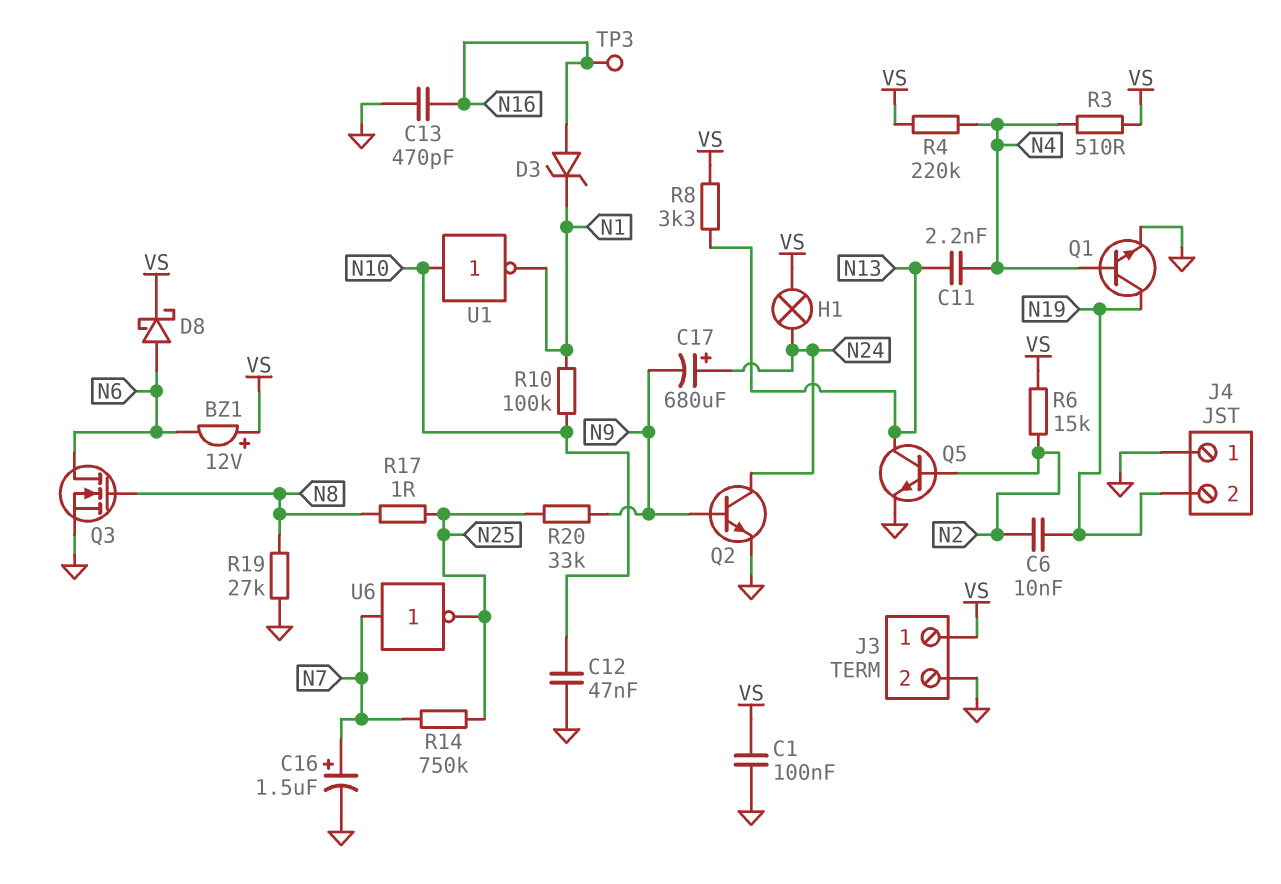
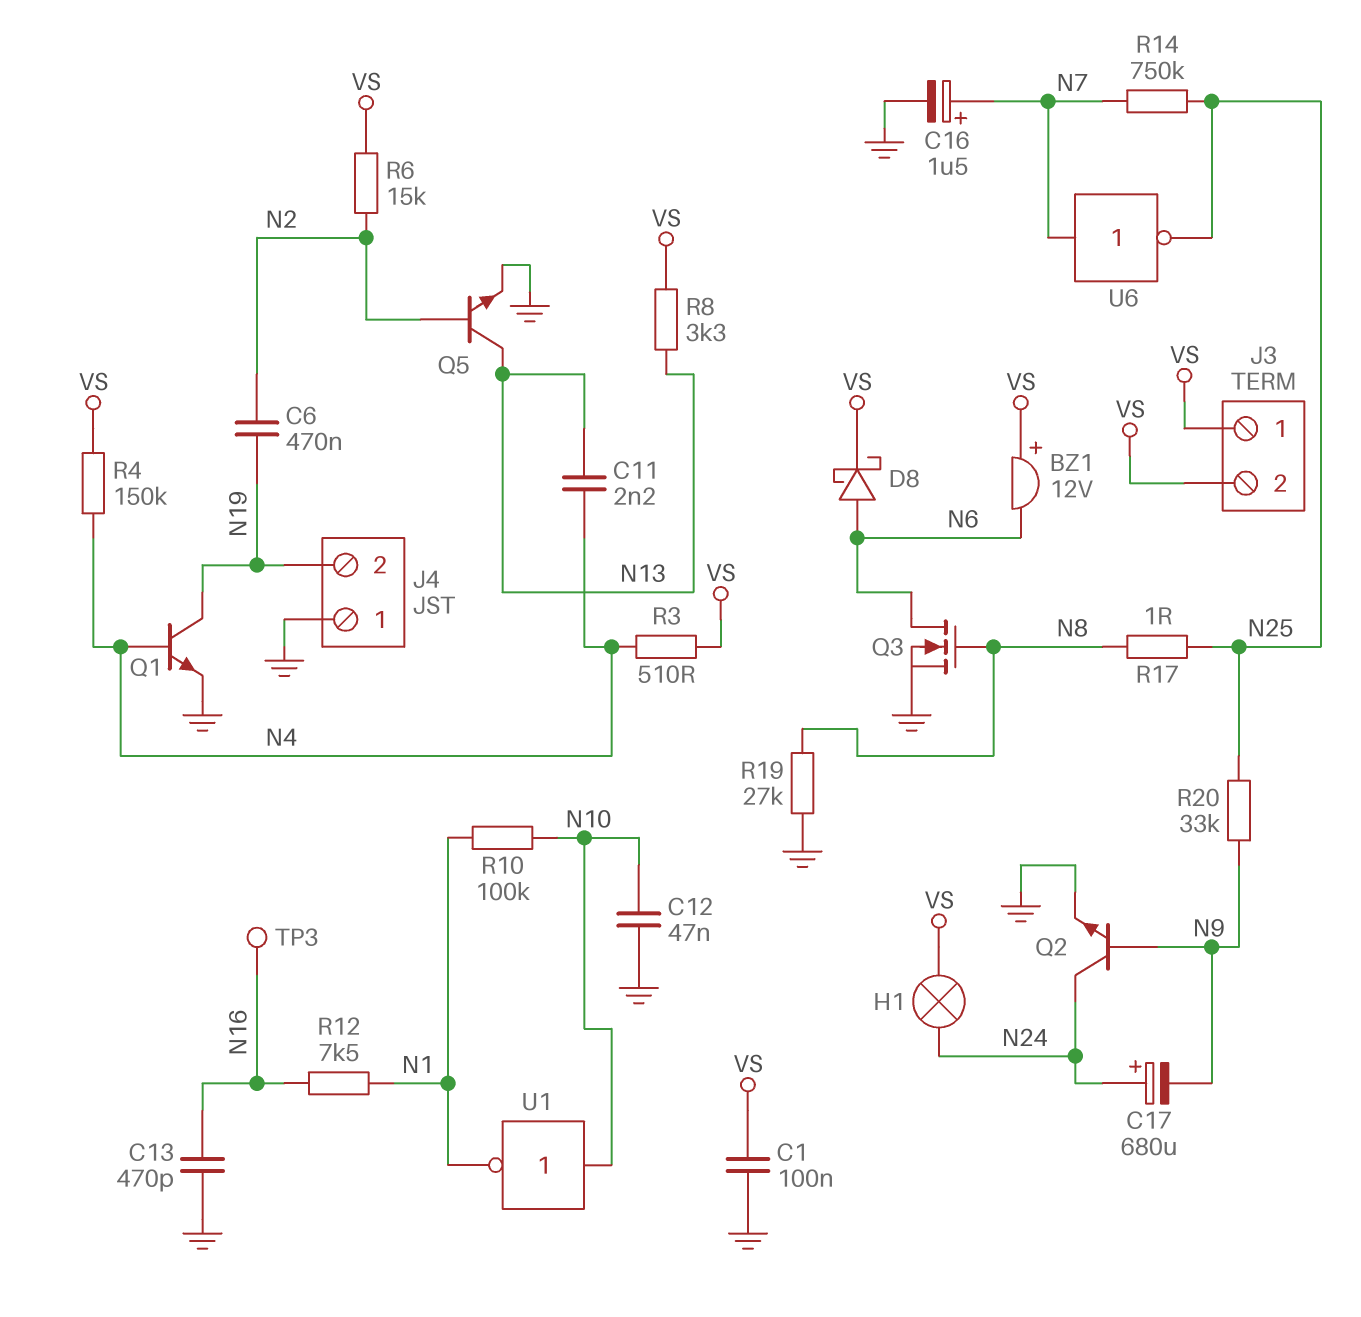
C6: 10nF (N2, N19) -> 470nF (N2, N19)
D3: zener (A N16, K N1) -> none
J3 pin 2: GND -> VS
R4: 220k (N4, VS) -> 150k (N4, VS)
R12: none -> 7.5k (N1, N16)

